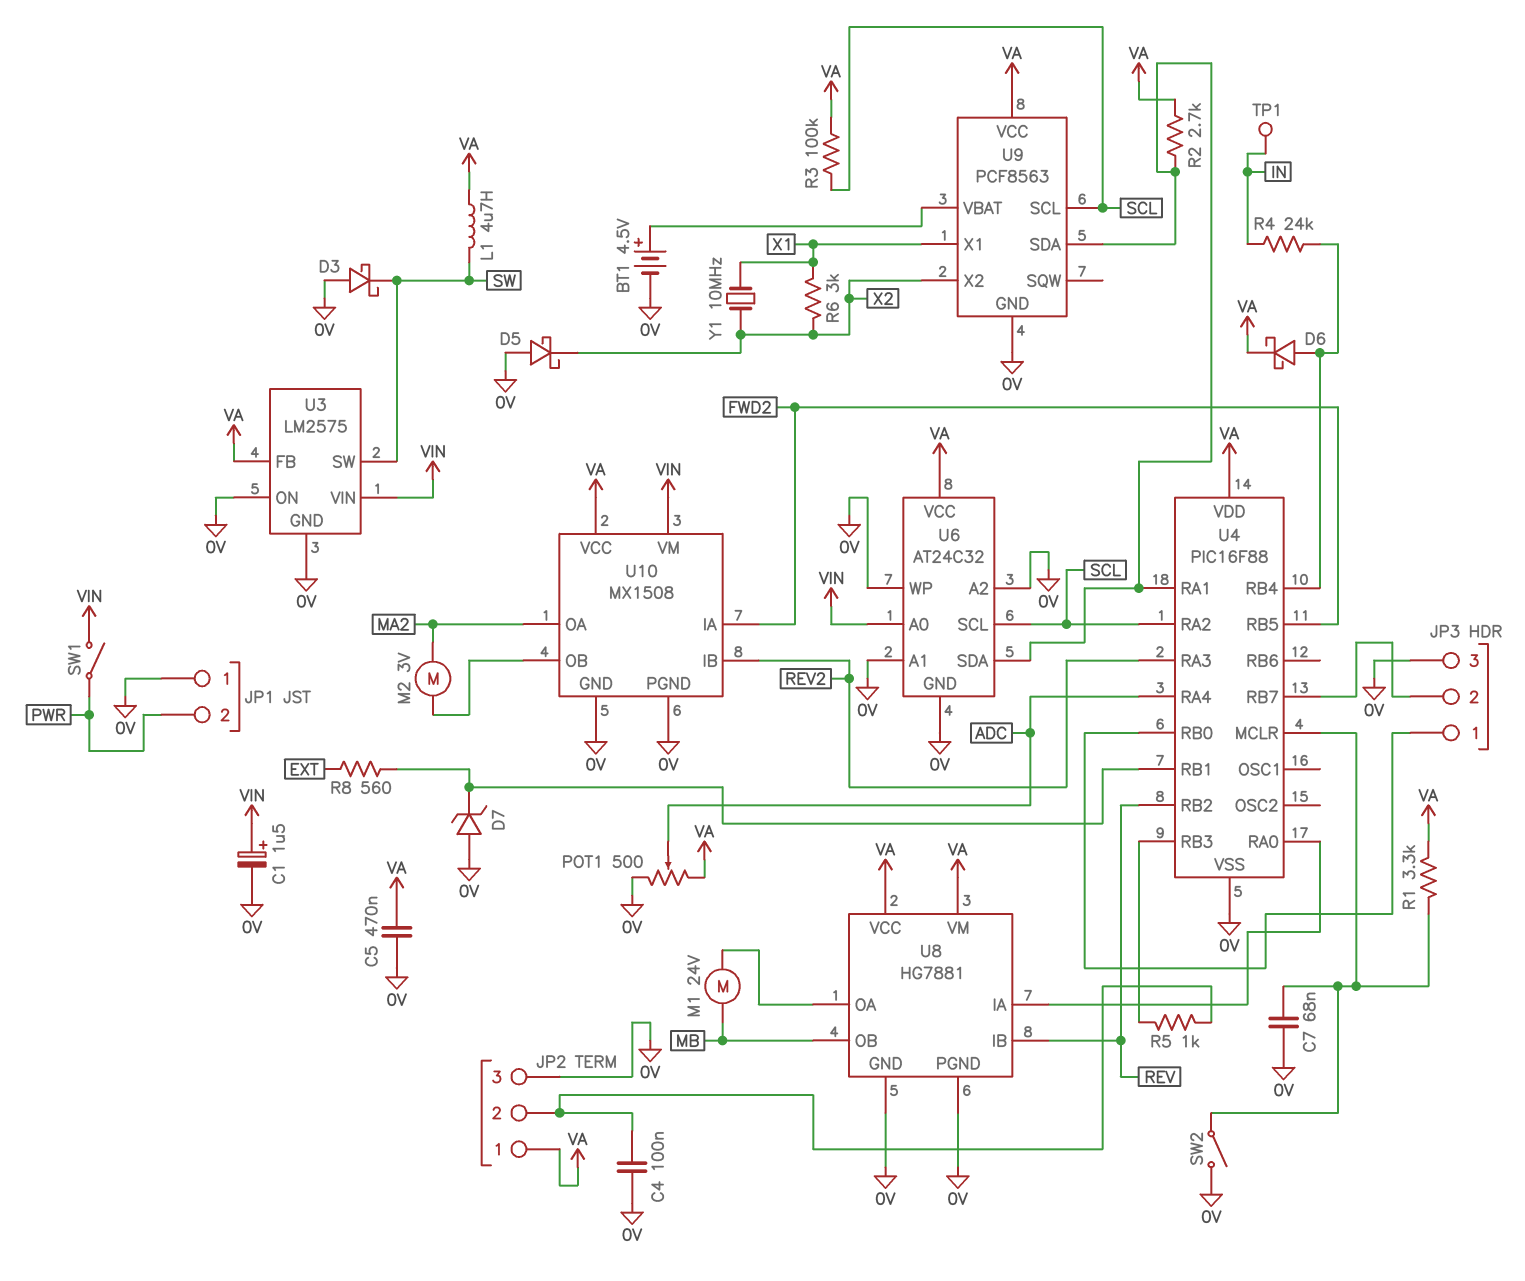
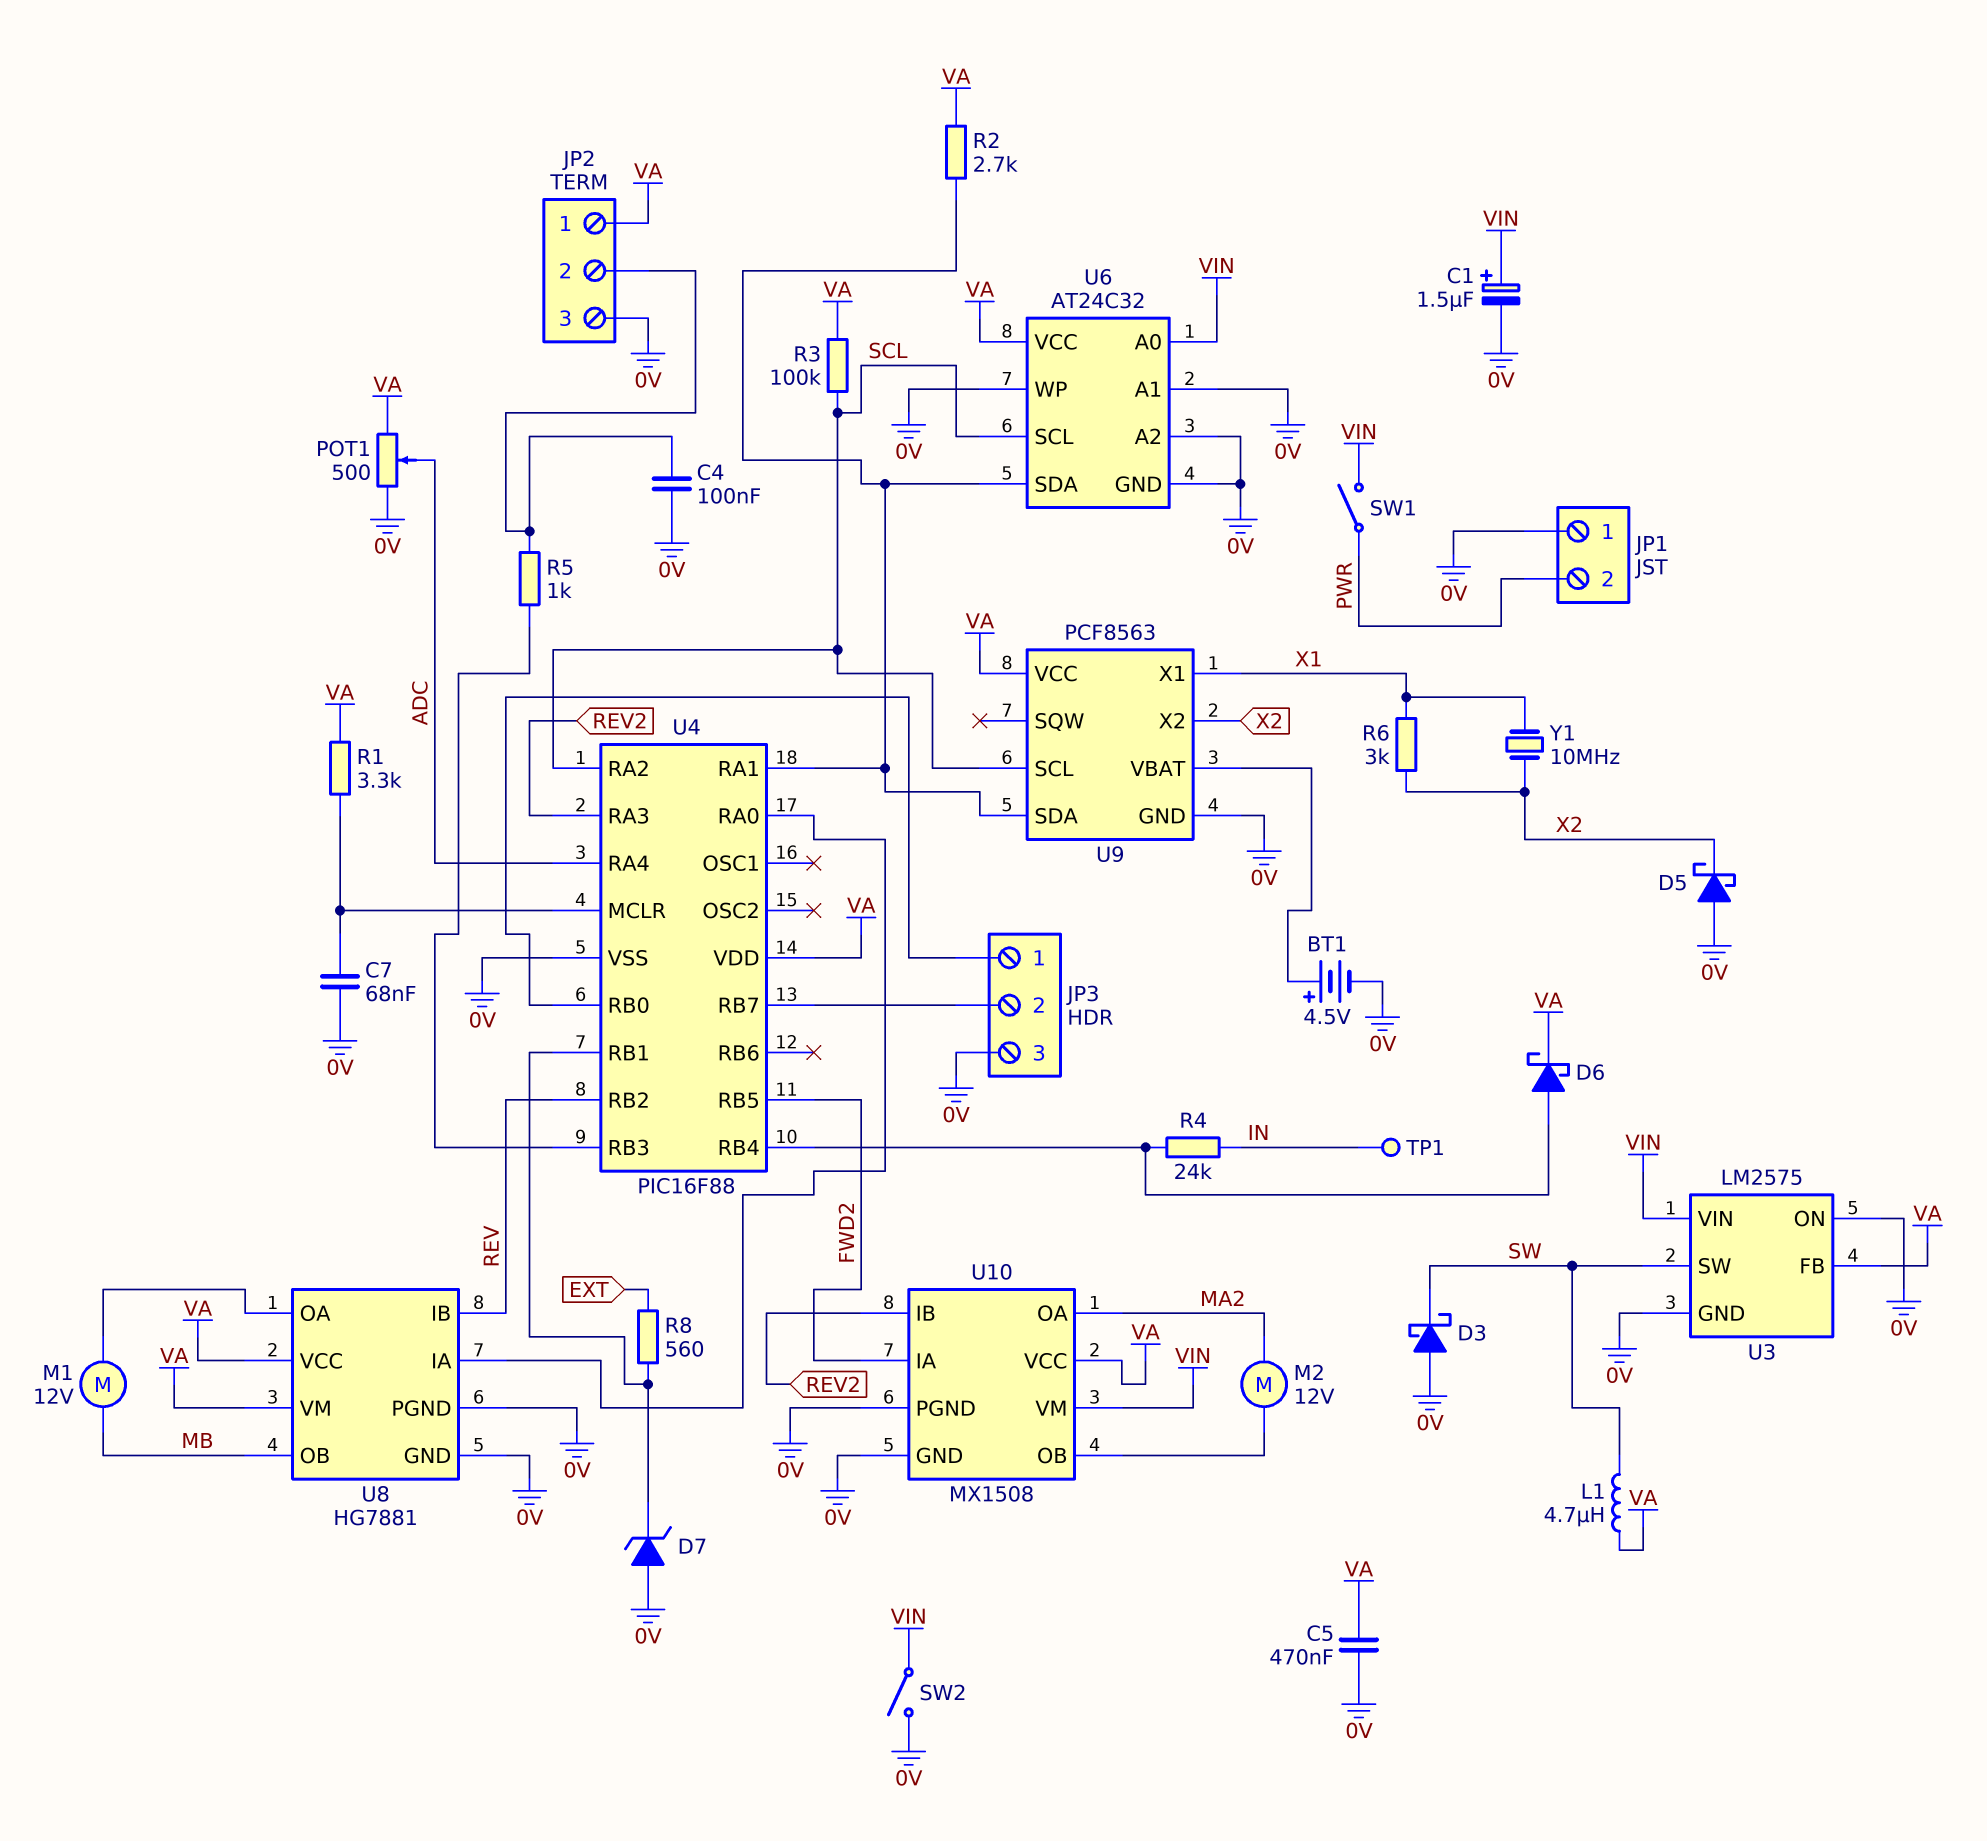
M1: motor 24V (MB, U8/OA) -> motor 12V (MB, U8/OA)
M2: motor 3V (MA2, U10/OB) -> motor 12V (MA2, U10/OB)
SW2: switch (0V, U4/MCLR) -> switch (0V, VIN)

